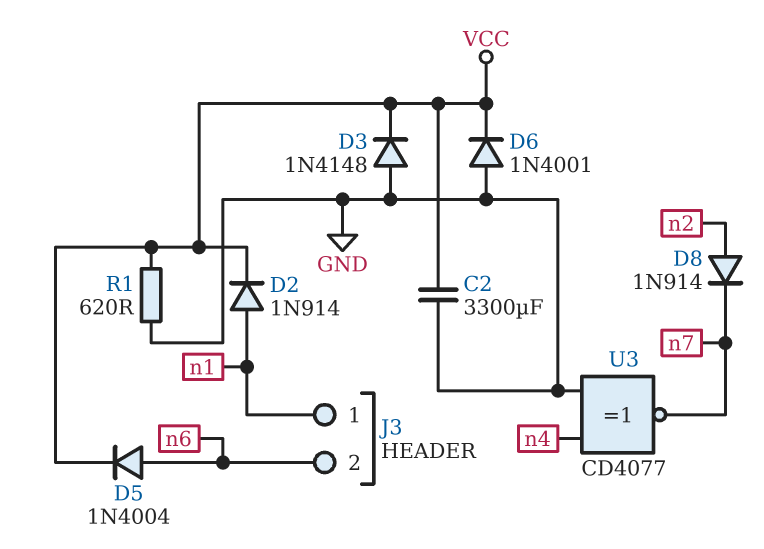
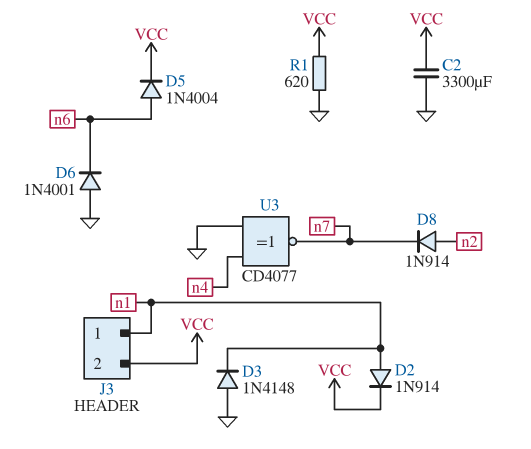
D3: diode 1N4148 (A GND, K VCC) -> diode 1N4148 (A GND, K n1)
D6: diode 1N4001 (A GND, K VCC) -> diode 1N4001 (A GND, K n6)
J3 pin 2: n6 -> VCC

